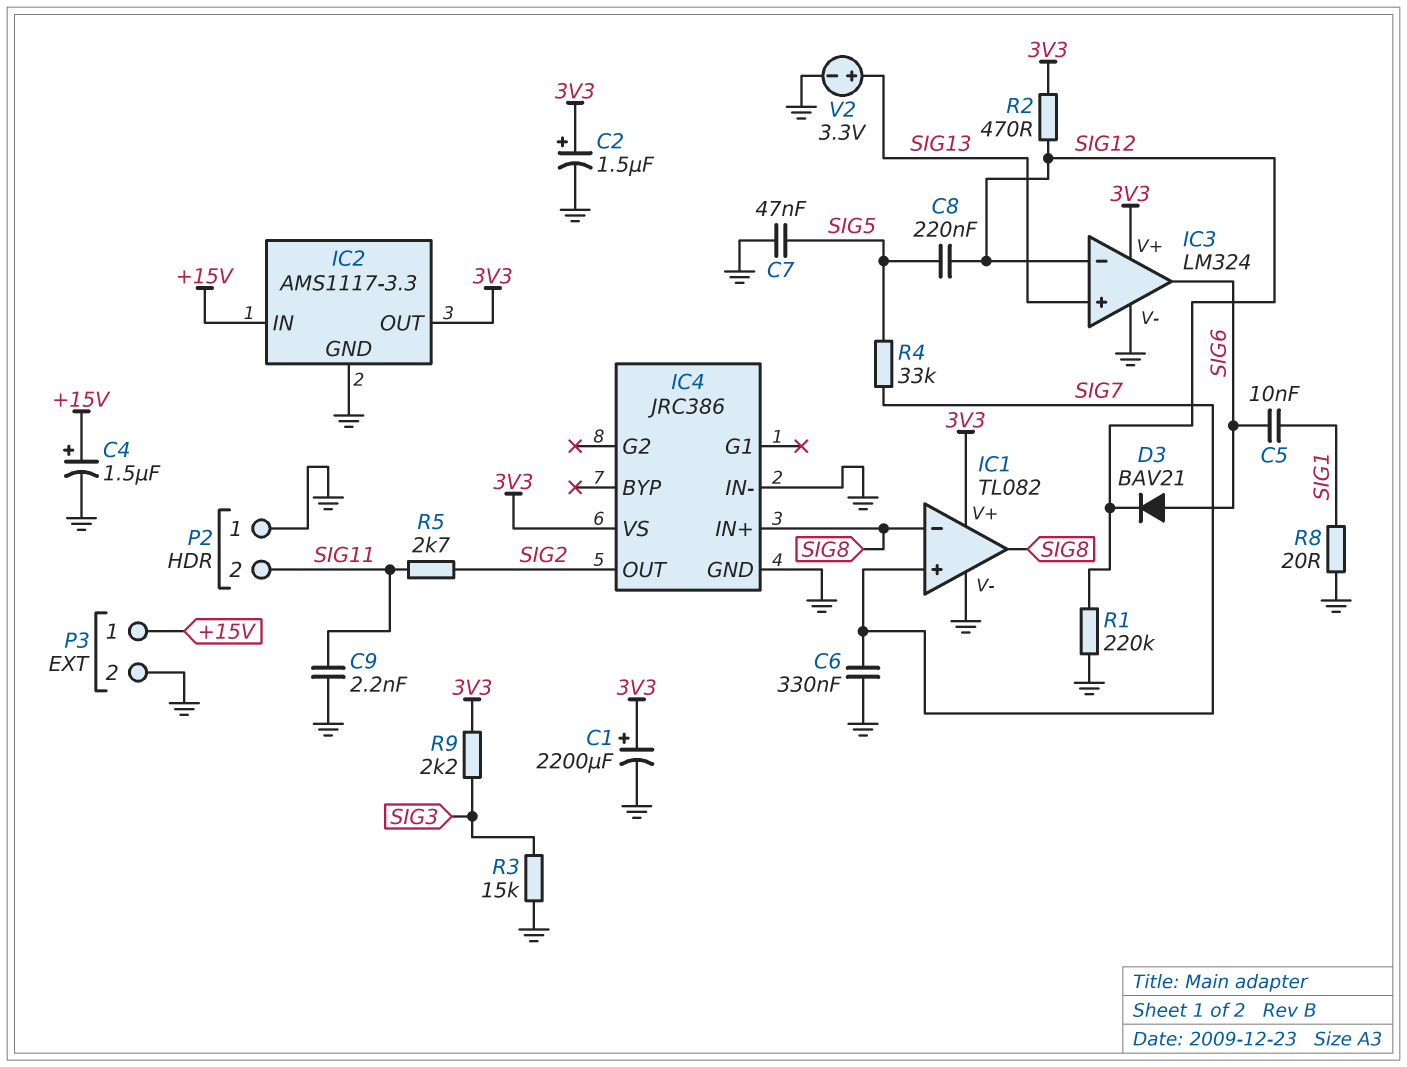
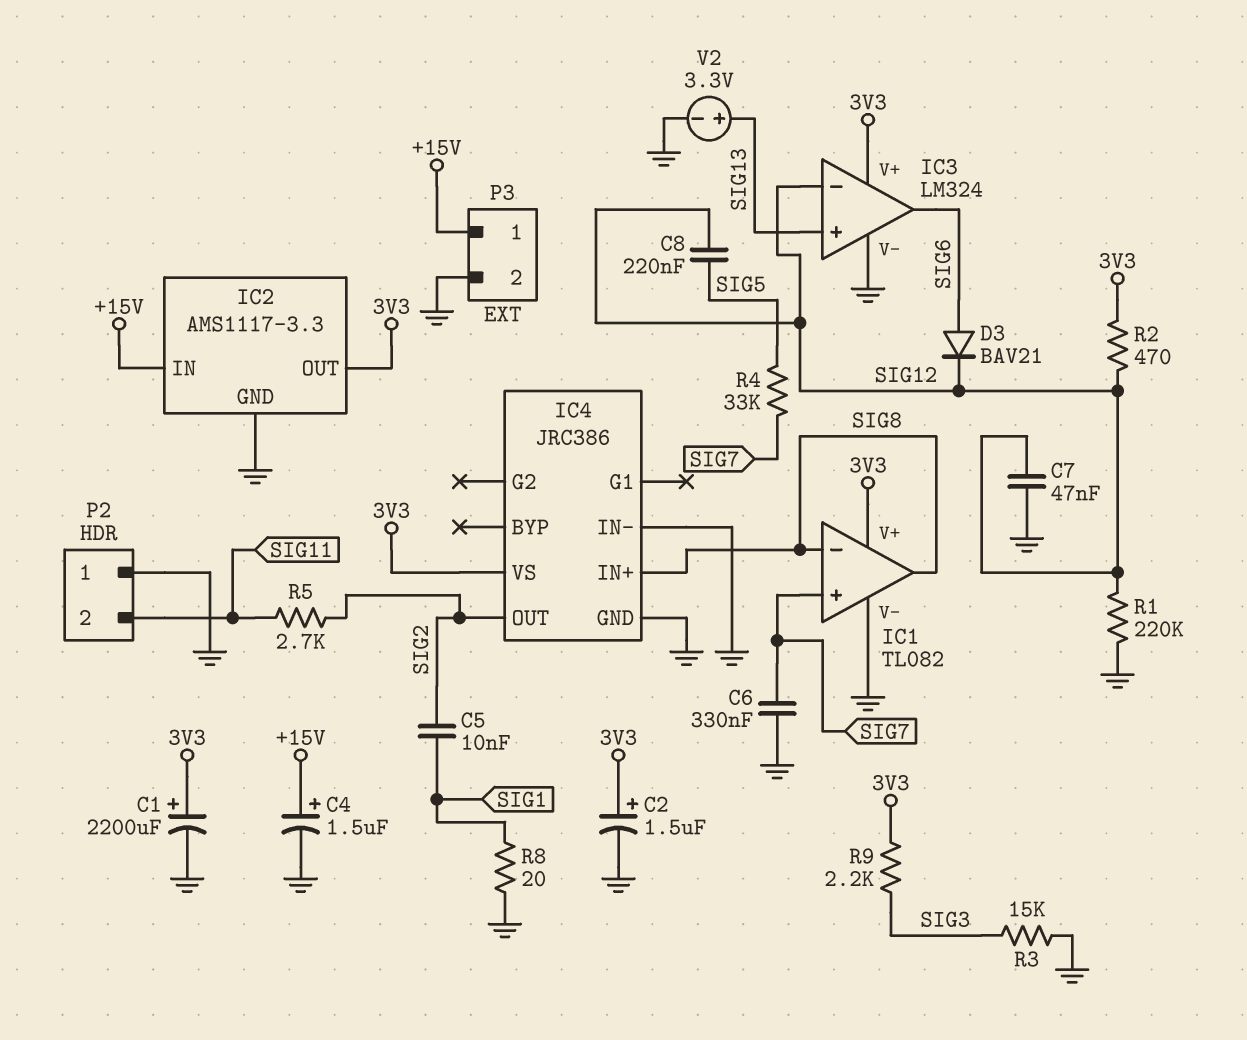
C5: 10nF (SIG1, SIG6) -> 10nF (SIG1, SIG2)
C7: 47nF (GND, SIG5) -> 47nF (GND, SIG12)
C9: 2.2nF (GND, SIG11) -> none

